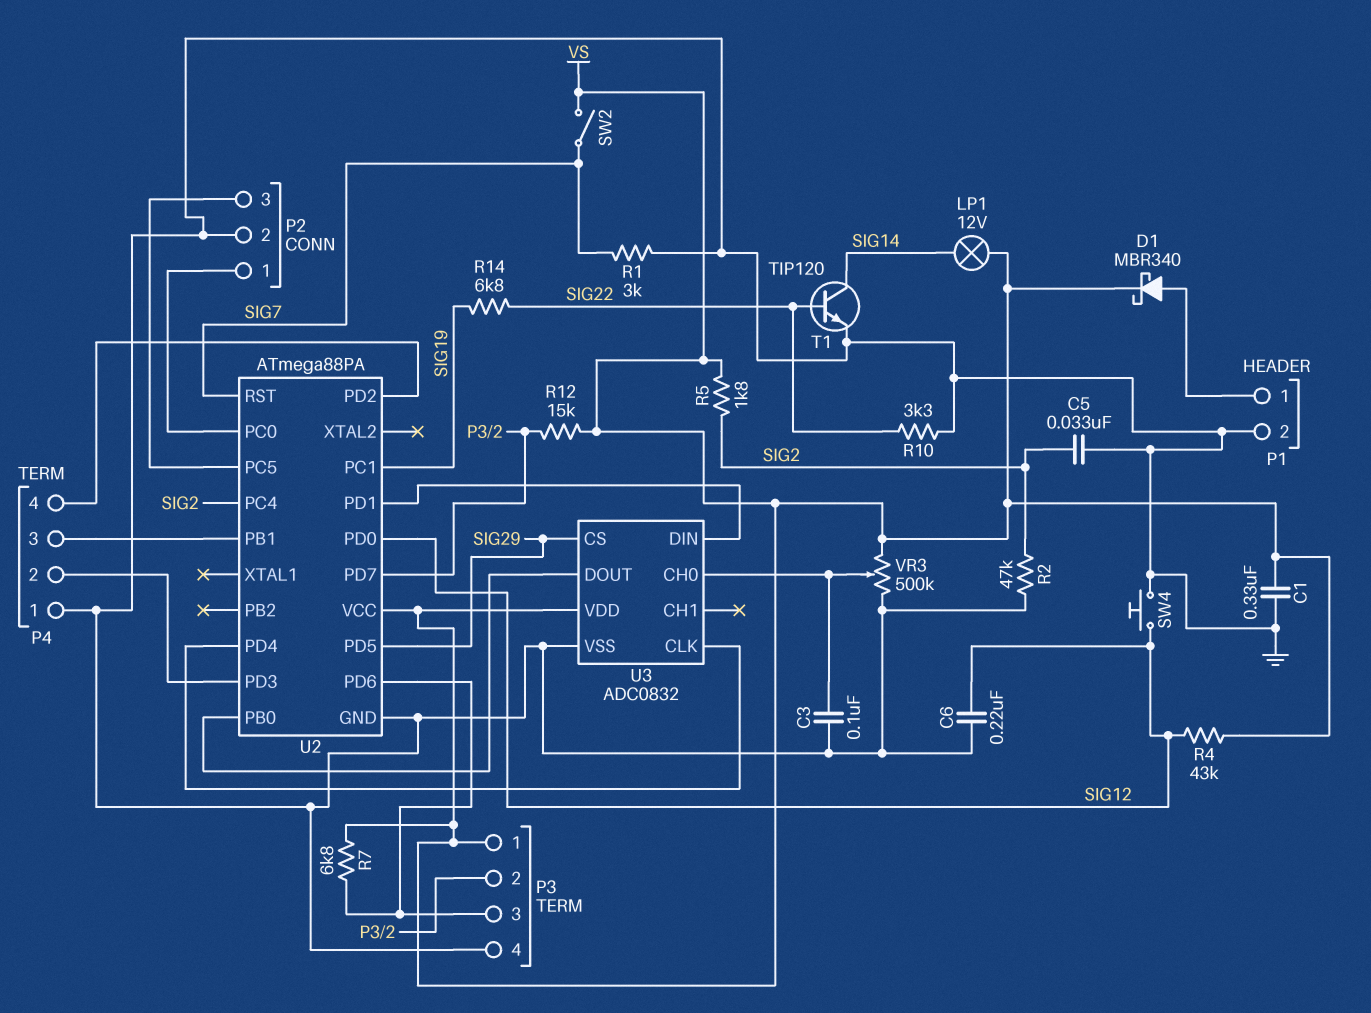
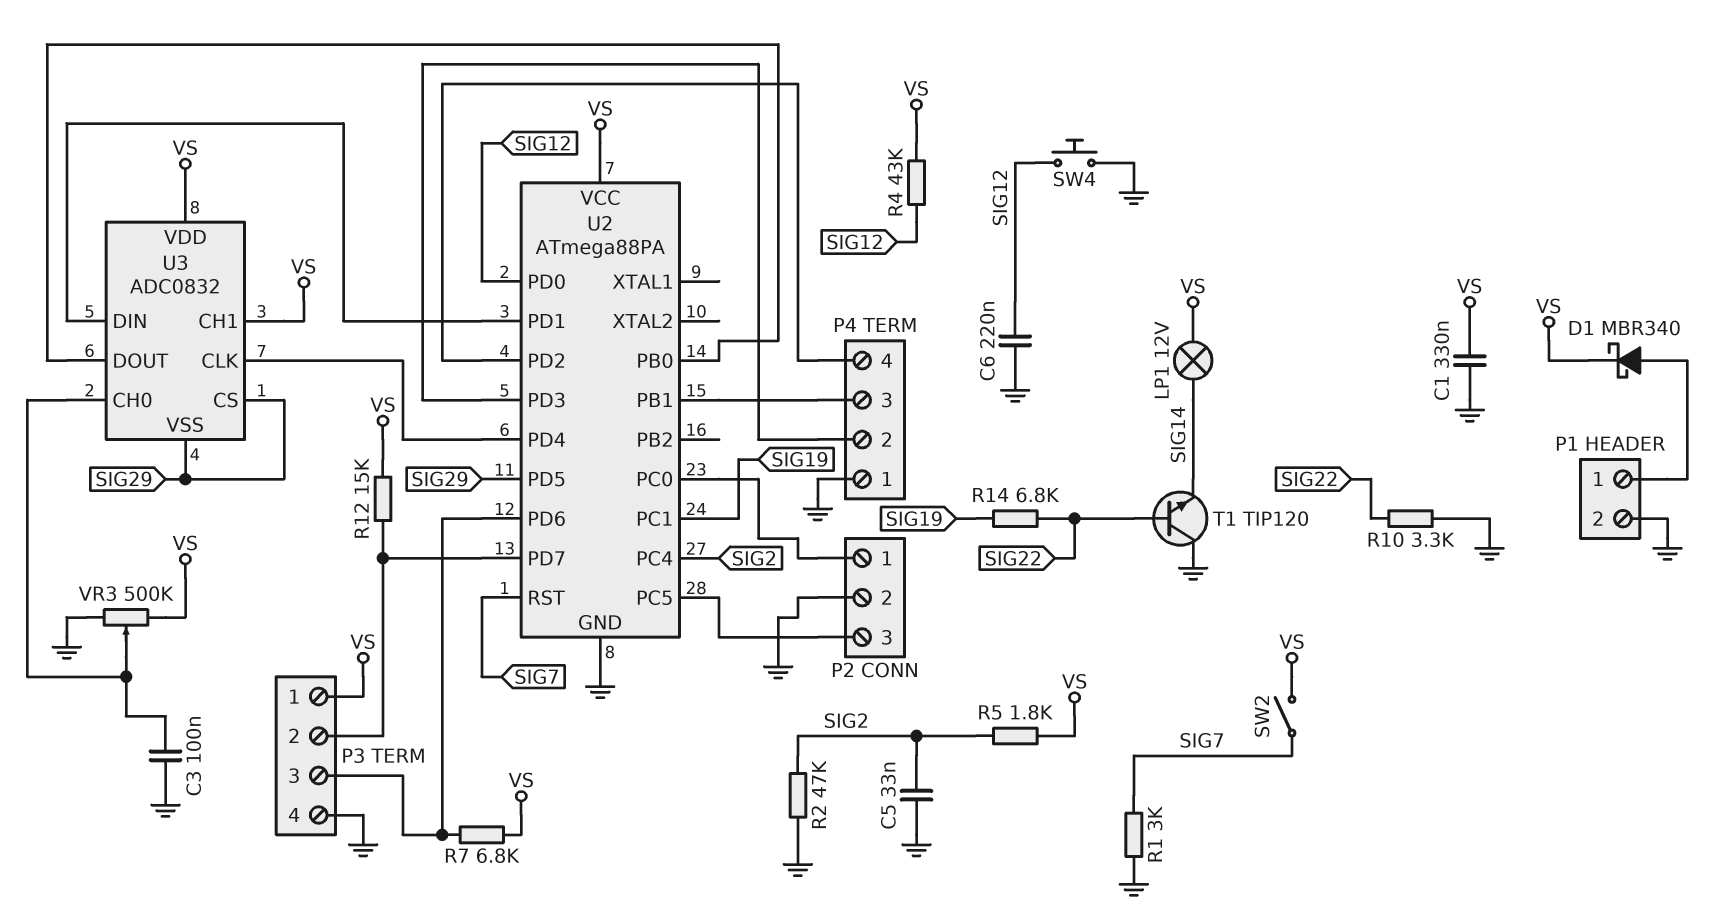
T1: NPN TIP120 (B SIG22, C SIG14, E GND) -> NPN TIP120 (B SIG22, C GND, E SIG14)
U3 pin CH1: none -> VS
U3 pin VSS: GND -> SIG29

